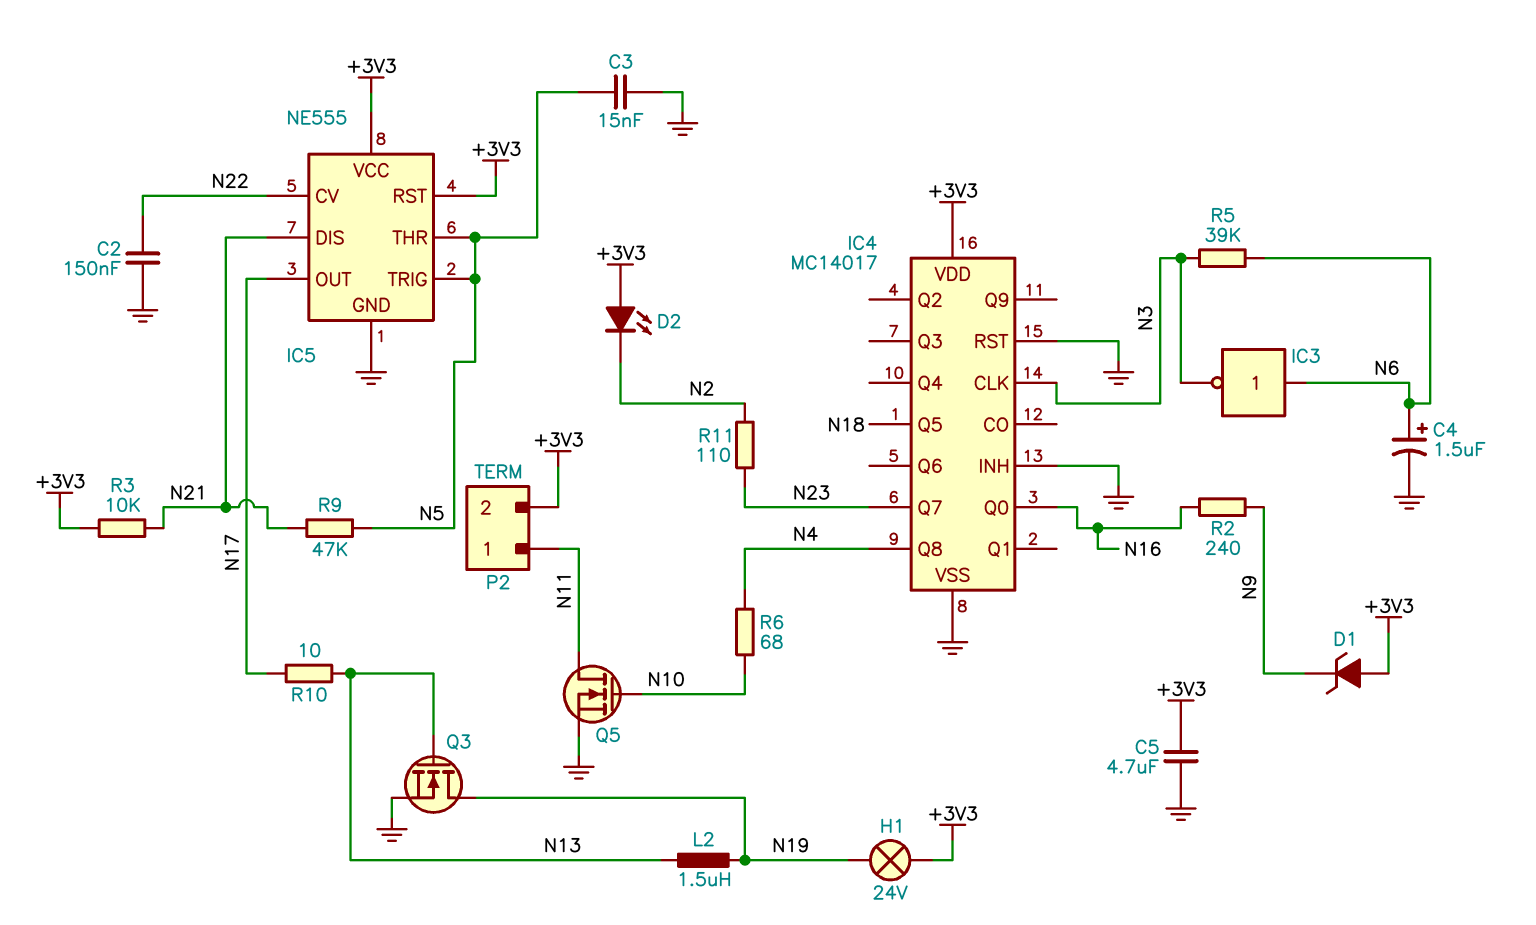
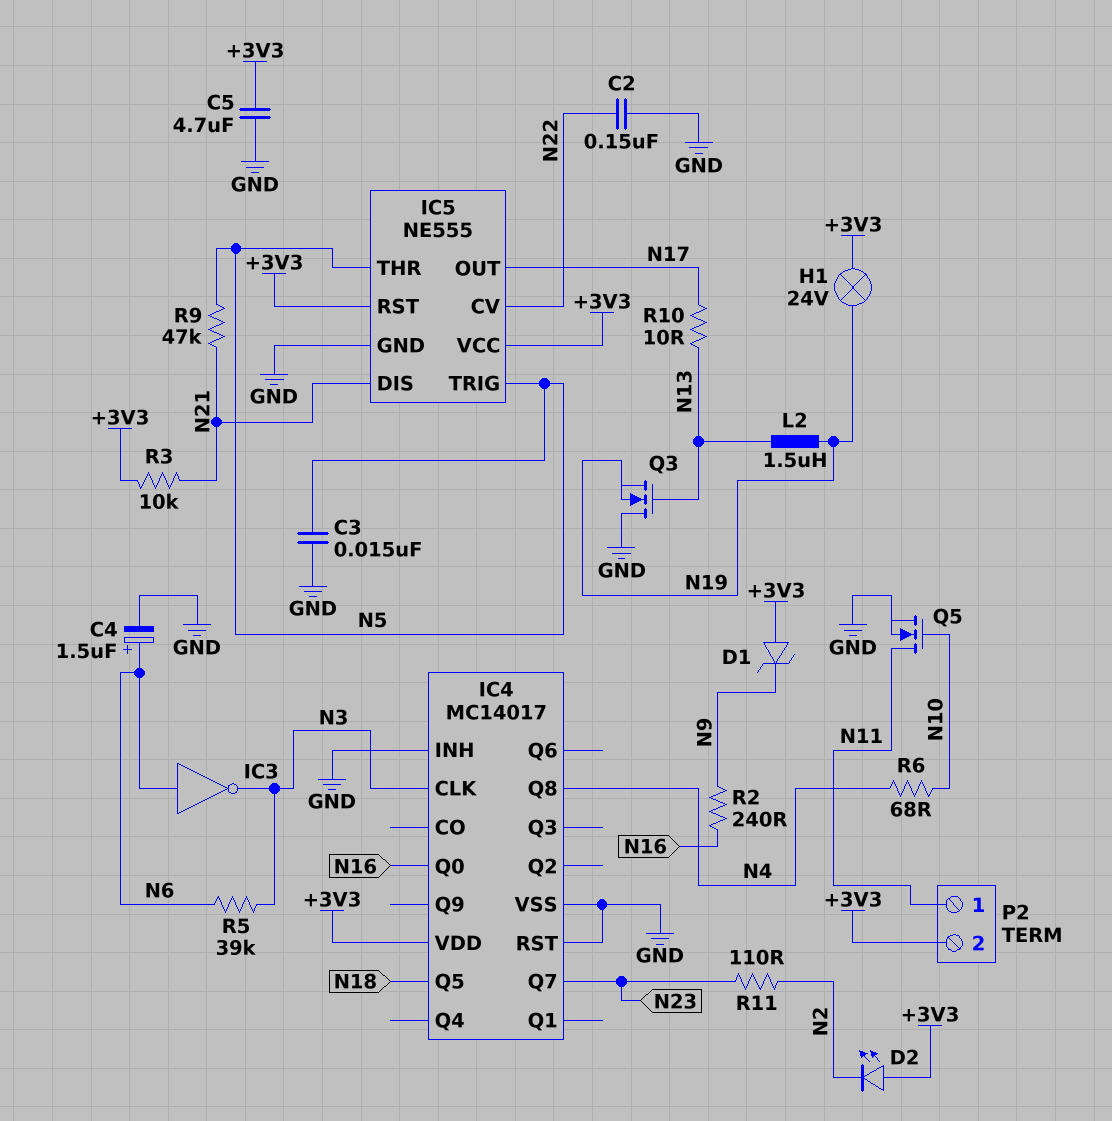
Q3: NMOS (G N13, D N19, S GND) -> NMOS (G N13, D GND, S N19)

